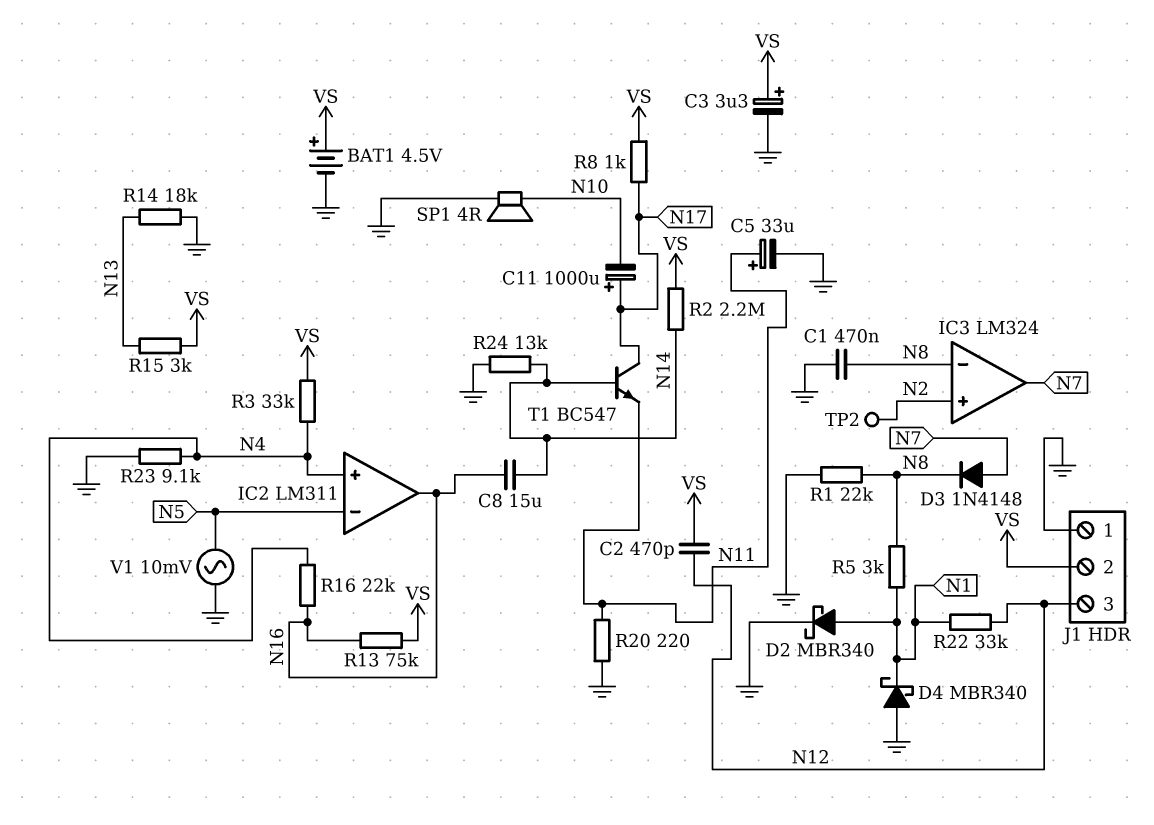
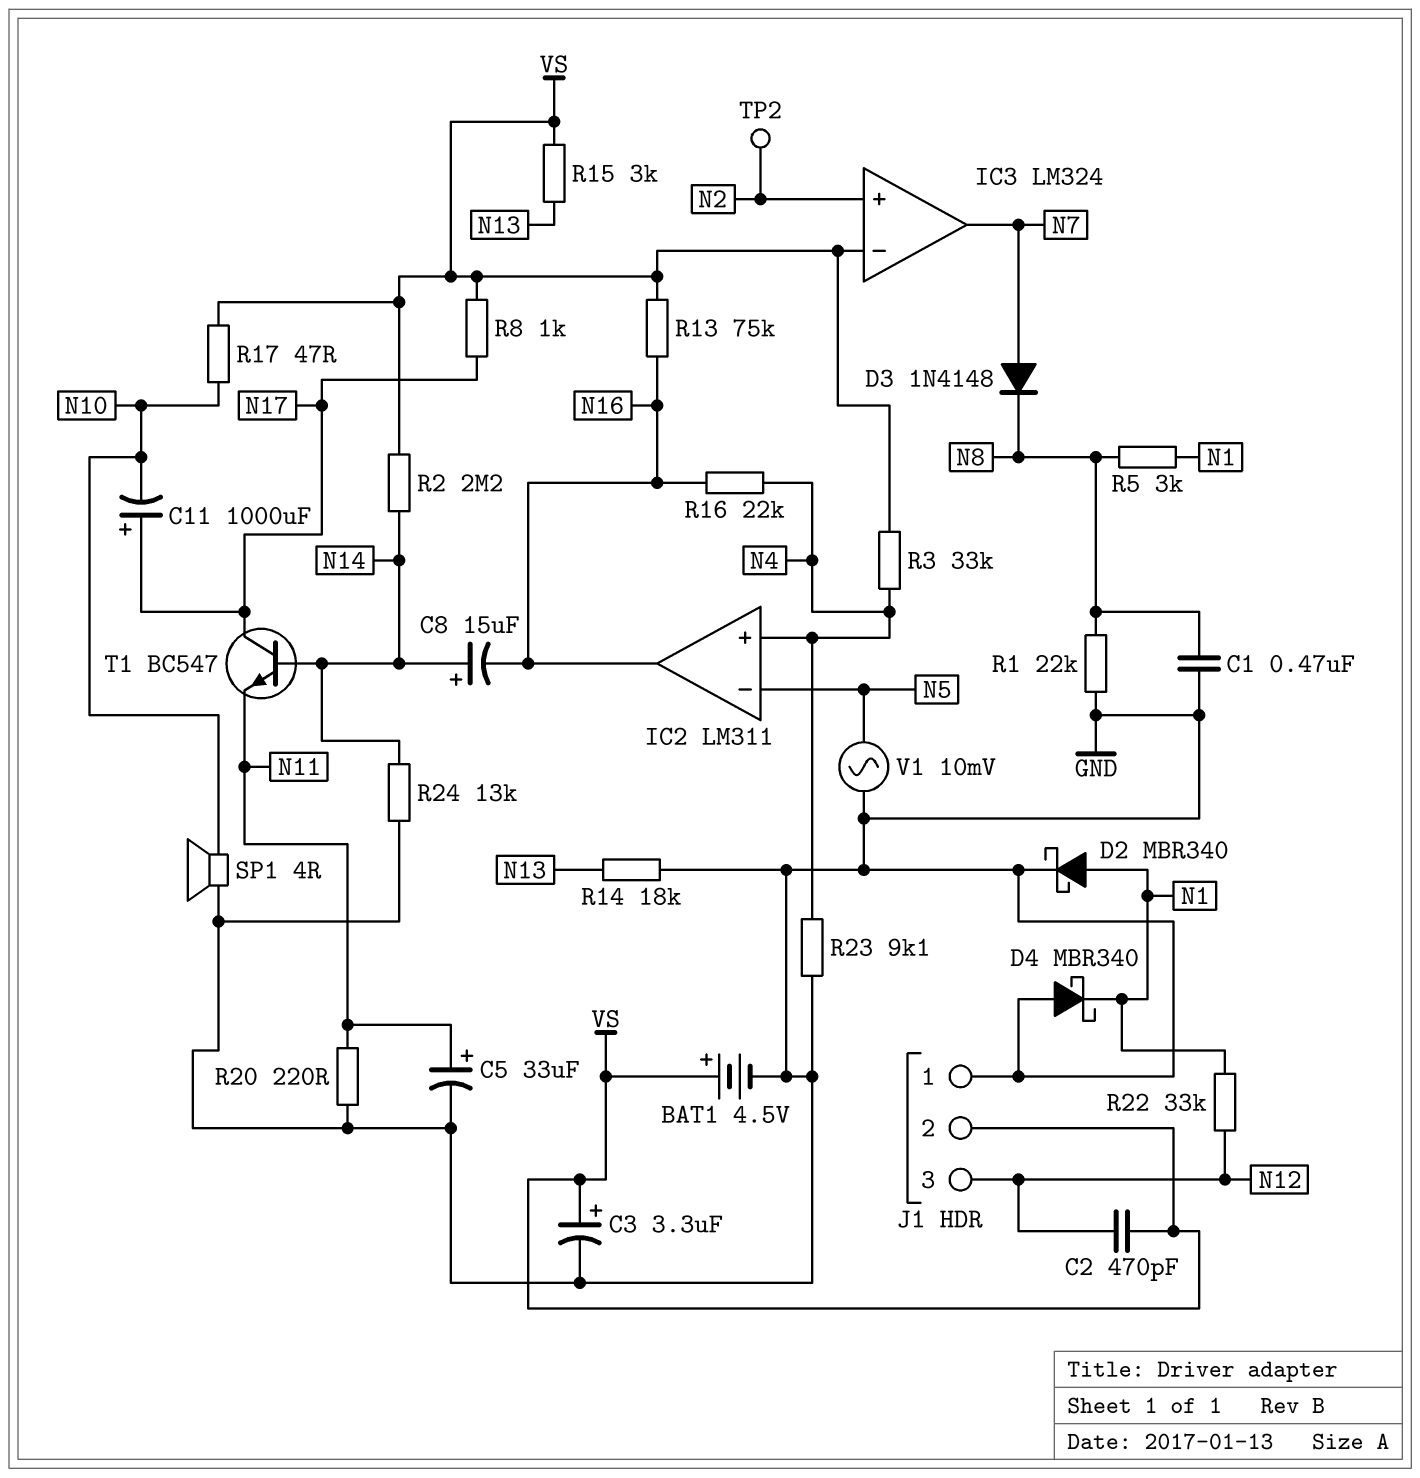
C8: 15uF (N14, N16) -> 15uF (plus N14, minus N16)
IC3 pin in-: N8 -> VS
R17: none -> 47 (N10, VS)

